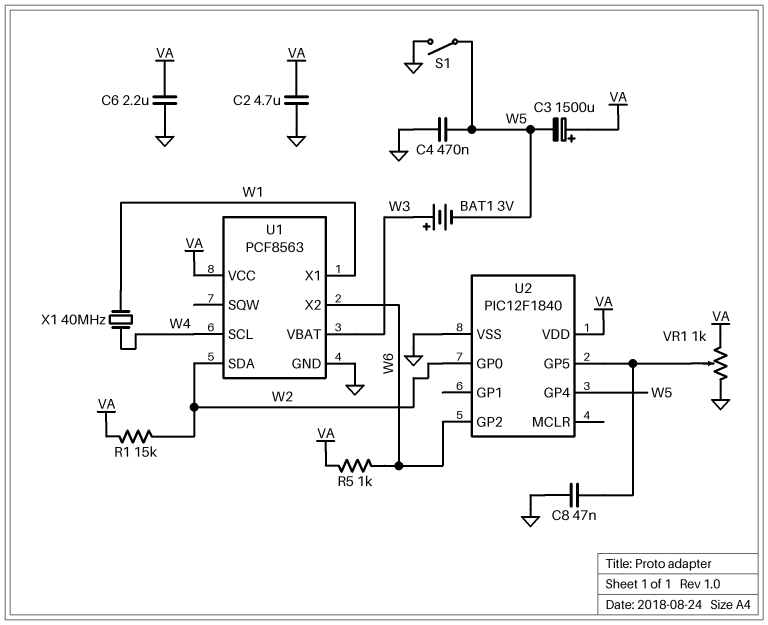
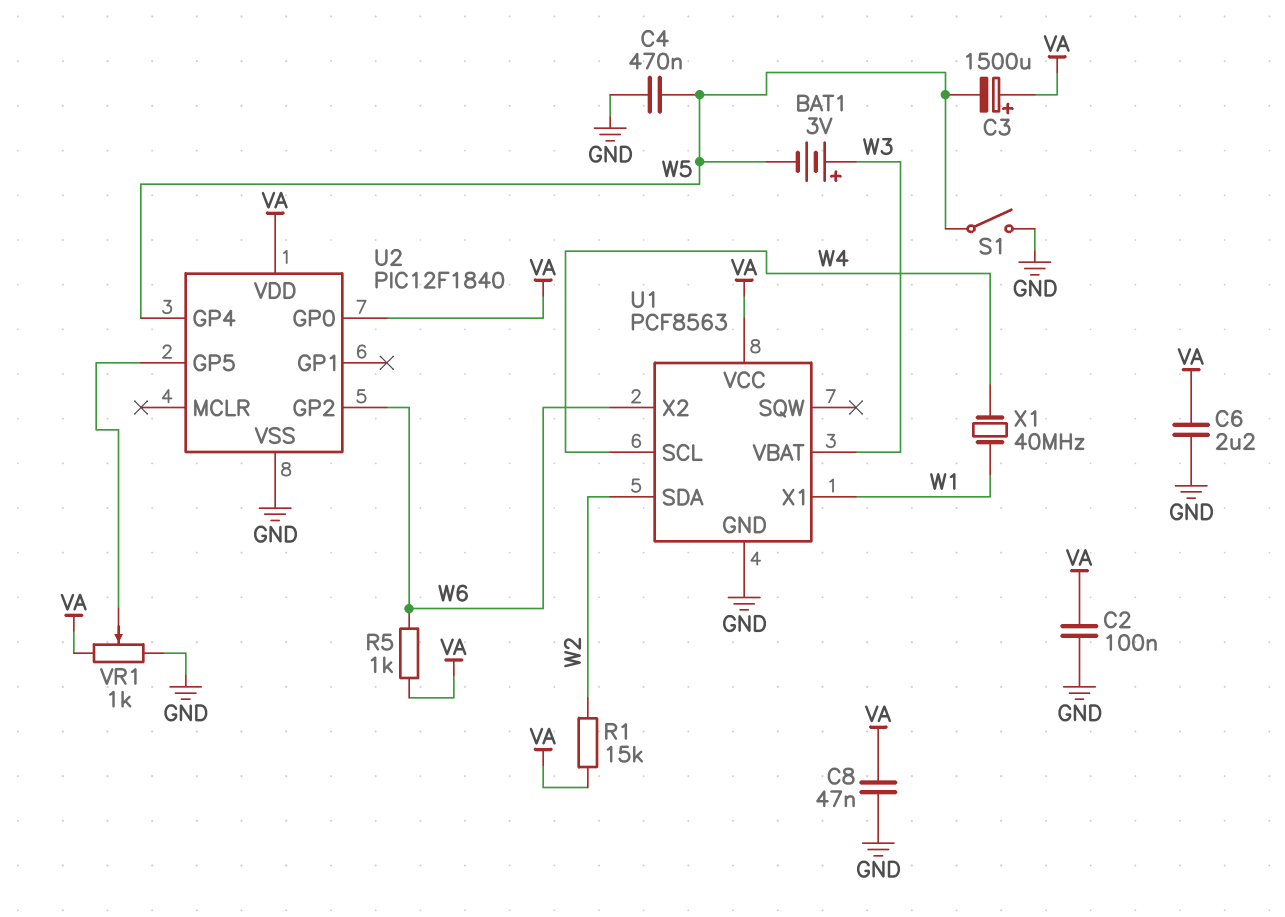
C2: 4.7uF (GND, VA) -> 100nF (GND, VA)
C8: 47nF (GND, U2/GP5) -> 47nF (GND, VA)
U2 pin GP0: W2 -> VA

